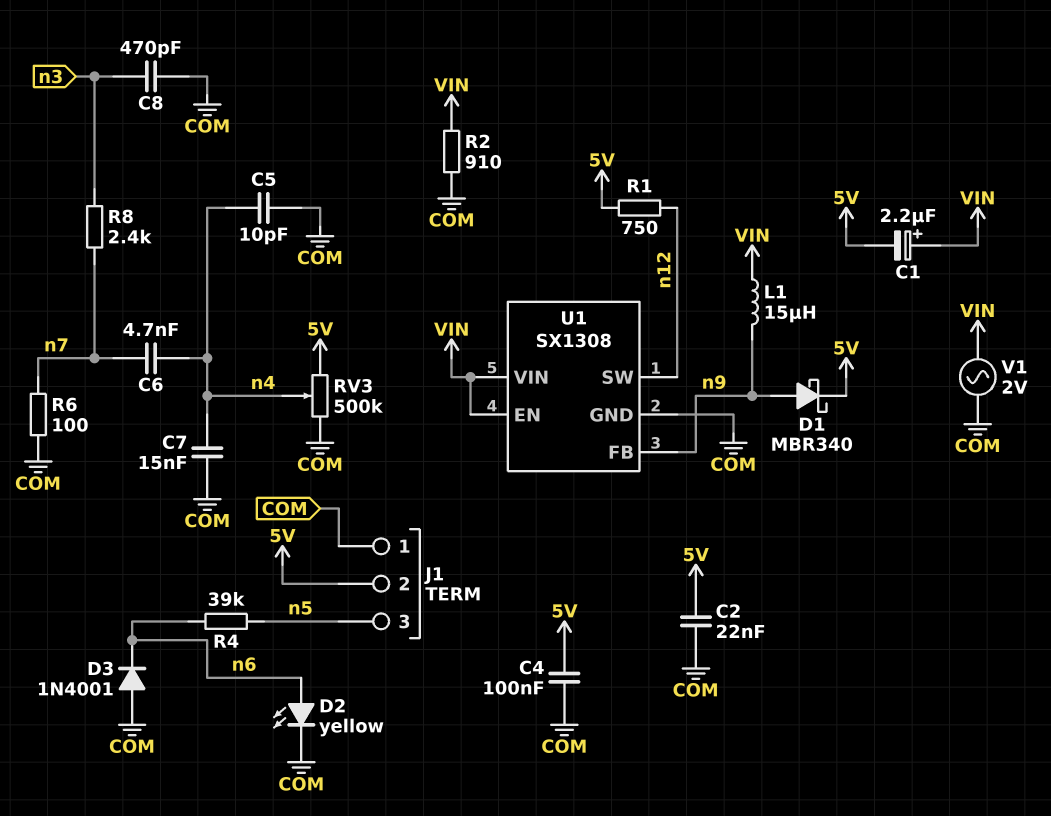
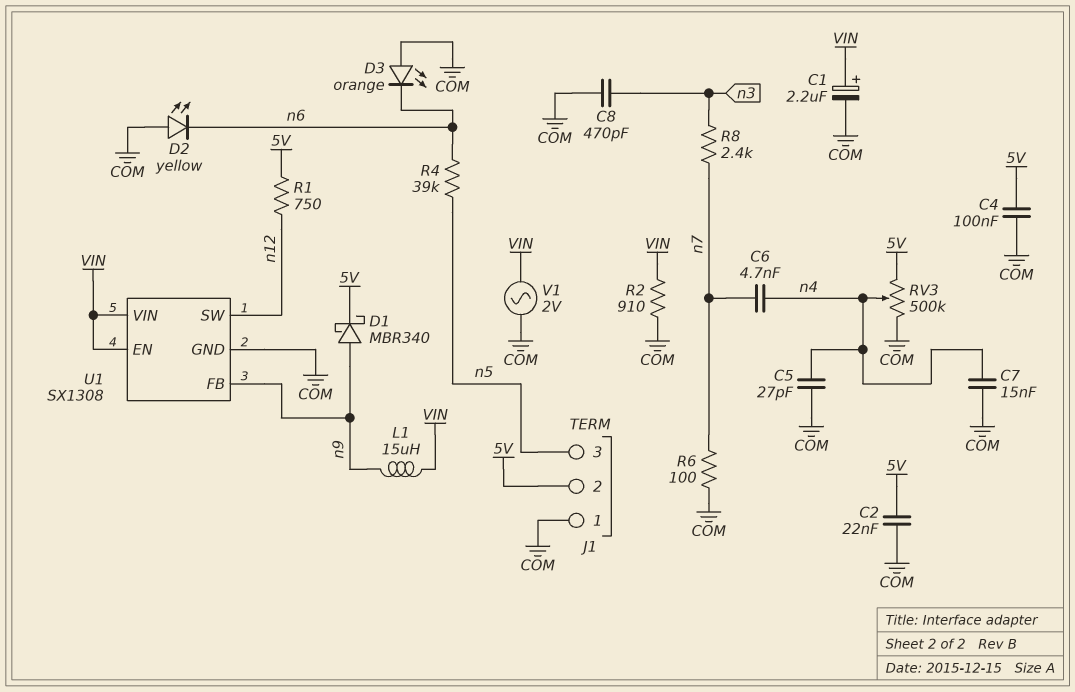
C1: 2.2uF (plus VIN, minus 5V) -> 2.2uF (plus VIN, minus COM)
C5: 10pF (COM, n4) -> 27pF (COM, n4)
D2: LED yellow (A n6, K COM) -> LED yellow (A COM, K n6)
D3: diode 1N4001 (A COM, K n6) -> LED orange (A COM, K n6)

